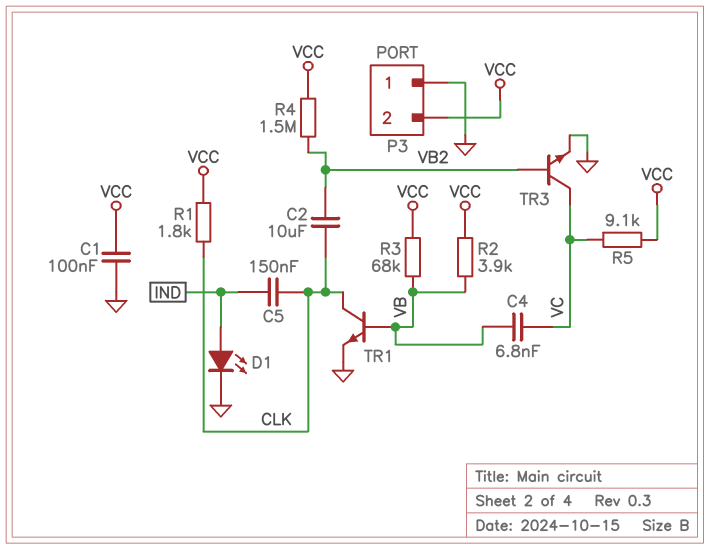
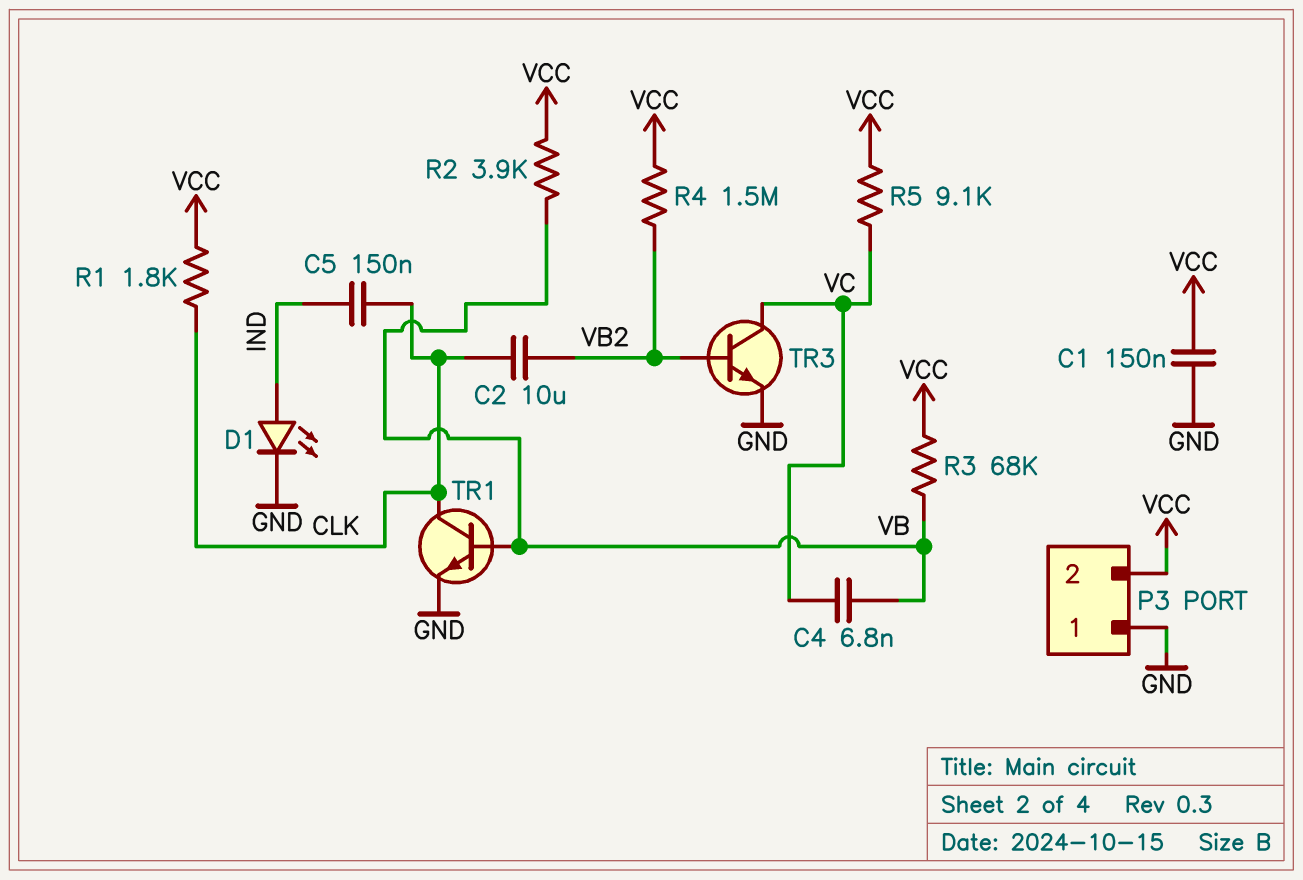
C1: 100nF (GND, VCC) -> 150nF (GND, VCC)

